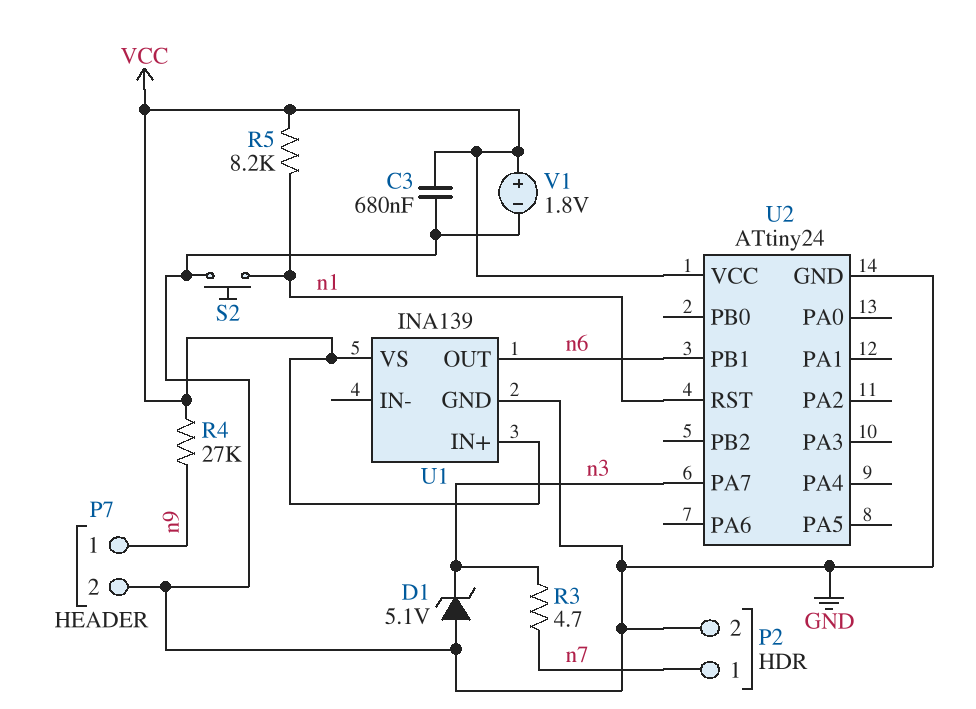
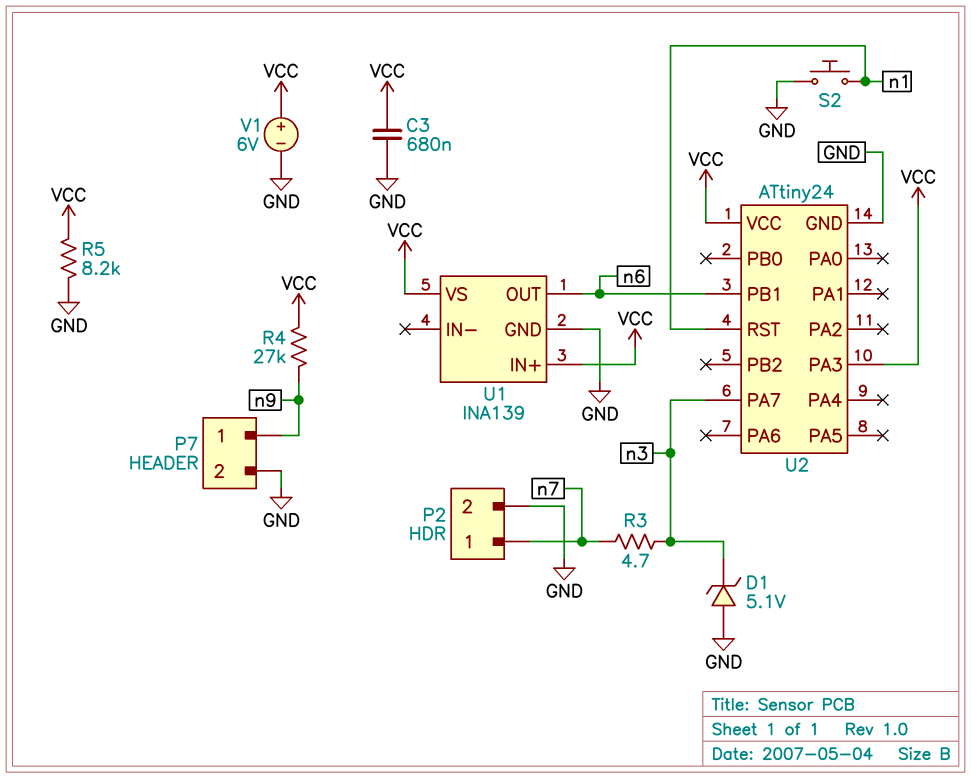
R5: 8.2k (VCC, n1) -> 8.2k (GND, VCC)
U2 pin PA3: none -> VCC
V1: 1.8V (plus VCC, minus GND) -> 6V (plus VCC, minus GND)

